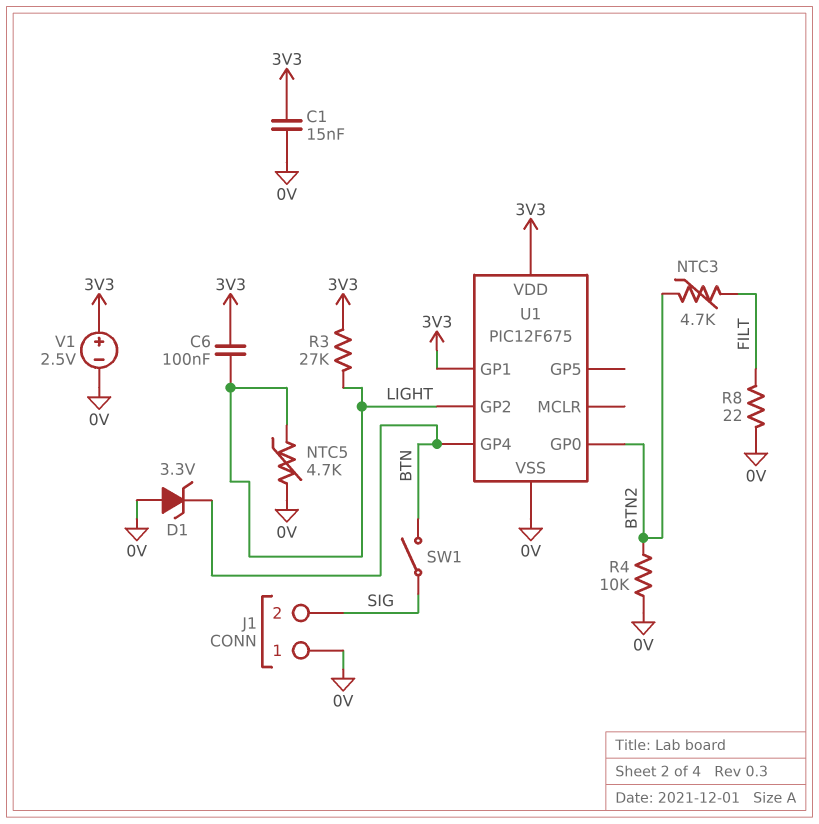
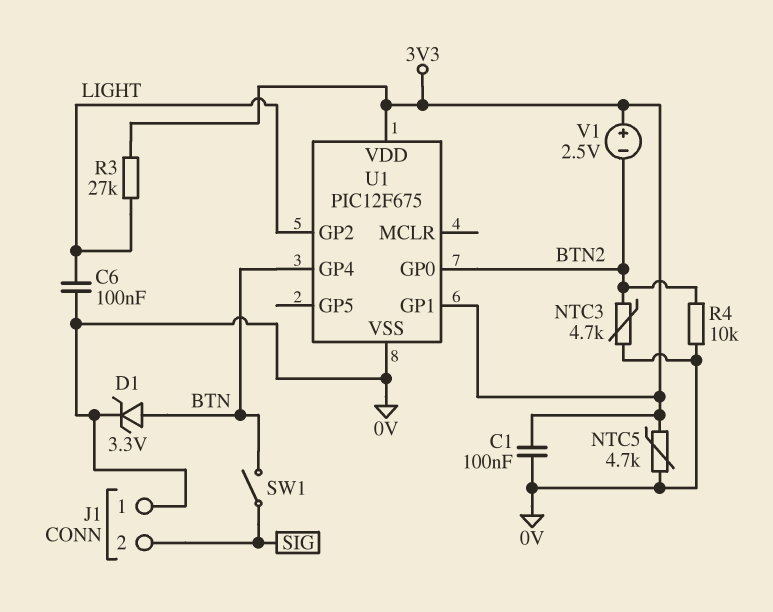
C1: 15nF (0V, 3V3) -> 100nF (0V, 3V3)
C6: 100nF (3V3, LIGHT) -> 100nF (0V, LIGHT)
D1: zener 3.3V (A 0V, K BTN) -> zener 3.3V (A BTN, K 0V)
NTC3: 4.7k (BTN2, FILT) -> 4.7k (0V, BTN2)
NTC5: 4.7k (0V, LIGHT) -> 4.7k (0V, 3V3)
R8: 22 (0V, FILT) -> none
V1: 2.5V (plus 3V3, minus 0V) -> 2.5V (plus 3V3, minus BTN2)

